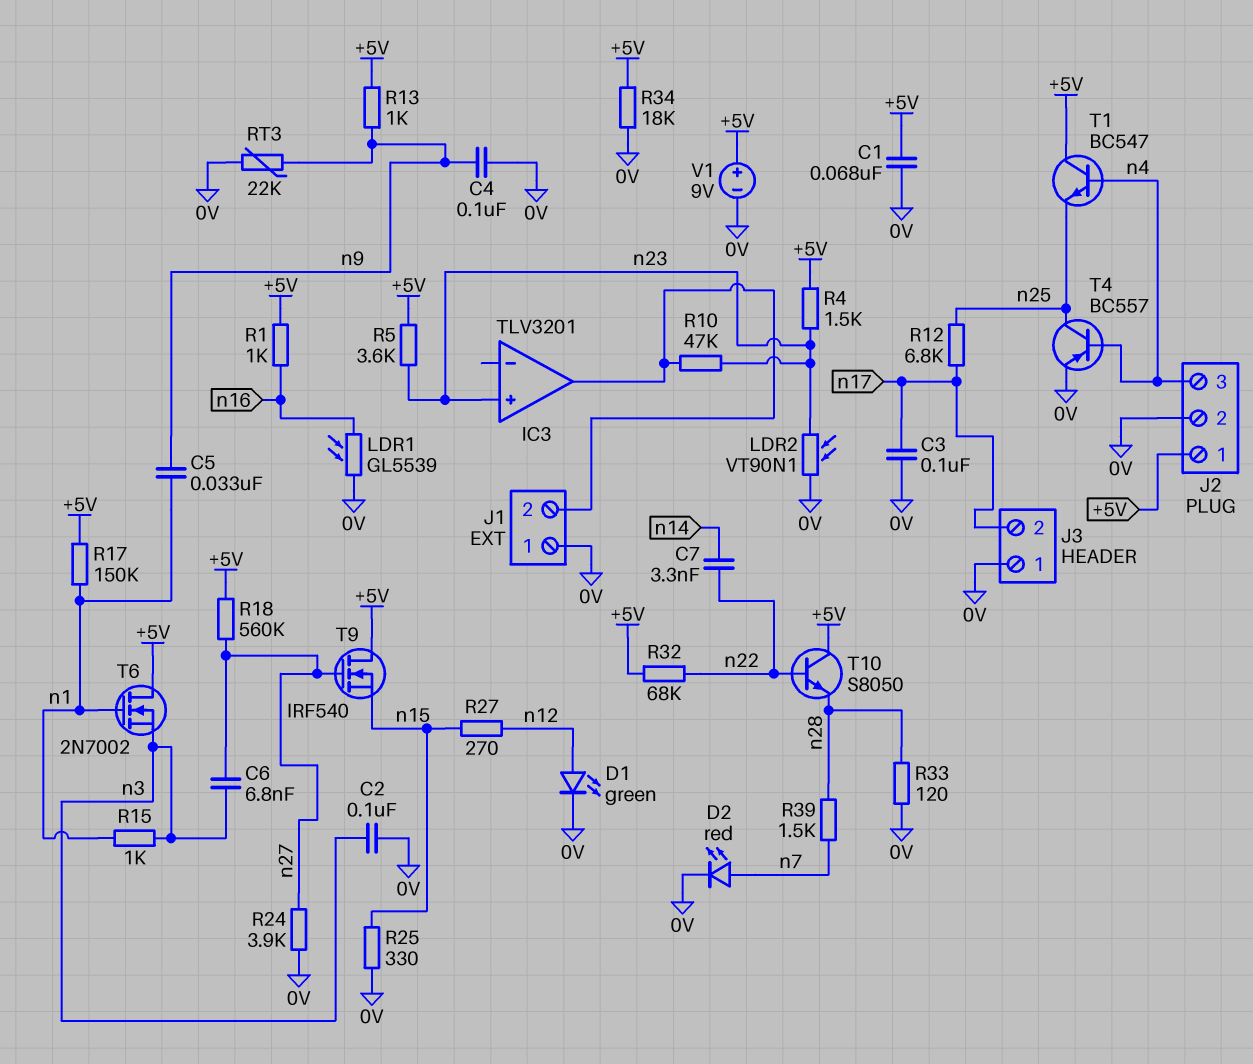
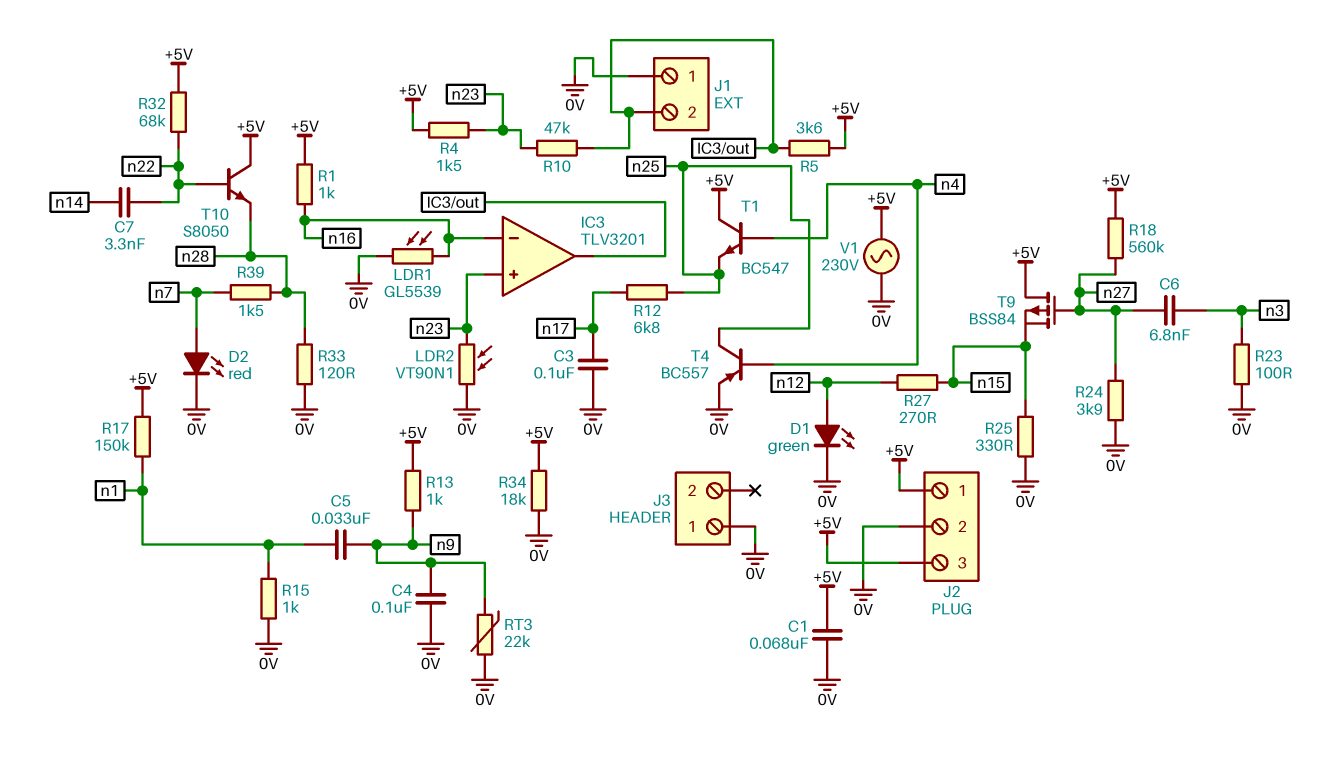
C2: 100nF (0V, n3) -> none
IC3 pin in-: none -> n16
J2 pin 3: n4 -> +5V
J3 pin 2: n17 -> none
R5: 3.6k (+5V, n23) -> 3.6k (+5V, IC3/out)
R15: 1k (n1, n3) -> 1k (0V, n1)
R23: none -> 100 (0V, n3)
T6: NMOS 2N7002 (G n1, D +5V, S n3) -> none
T9: NMOS IRF540 (G n27, D +5V, S n15) -> PMOS BSS84 (G n27, D +5V, S n15)
V1: 9V (plus +5V, minus 0V) -> AC 230V (+5V, 0V)

